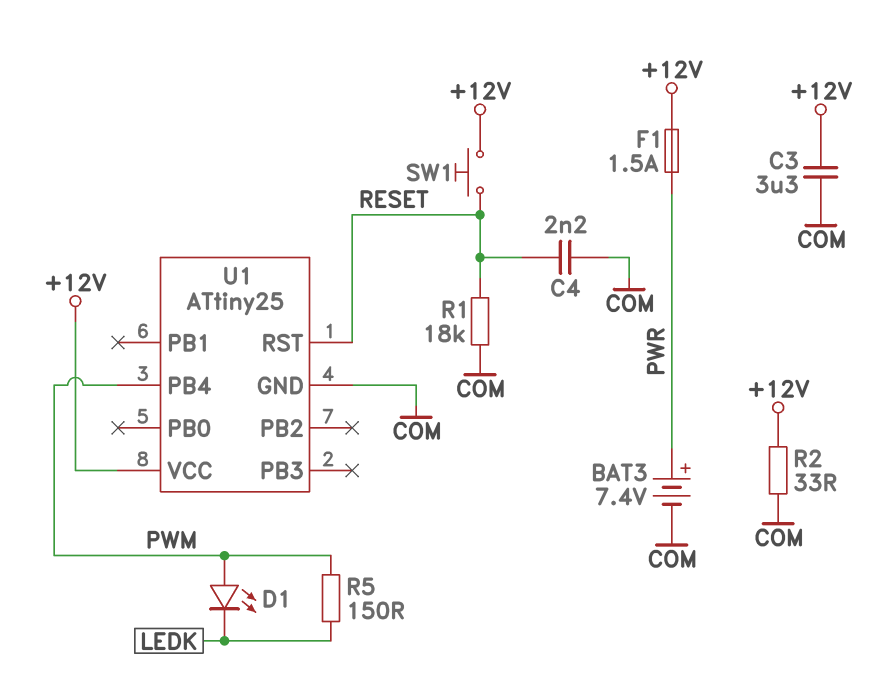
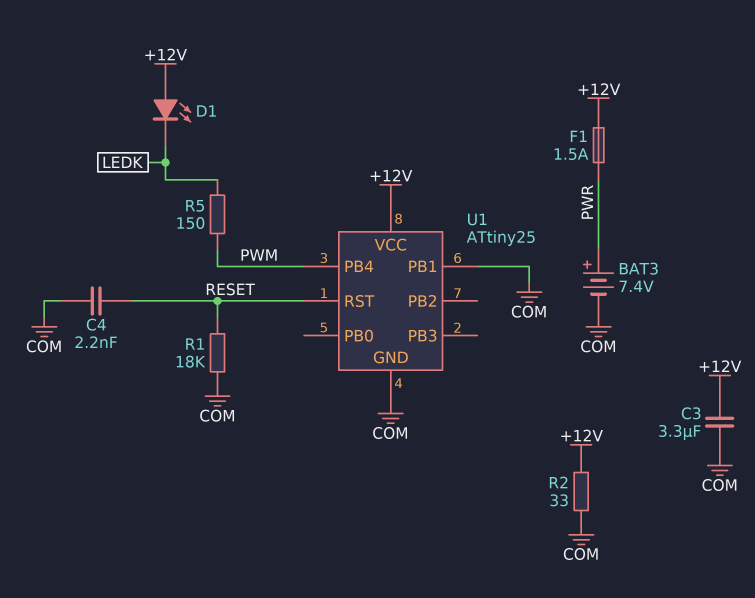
D1: LED (A PWM, K LEDK) -> LED (A +12V, K LEDK)
SW1: button (+12V, RESET) -> none
U1 pin PB1: none -> COM

